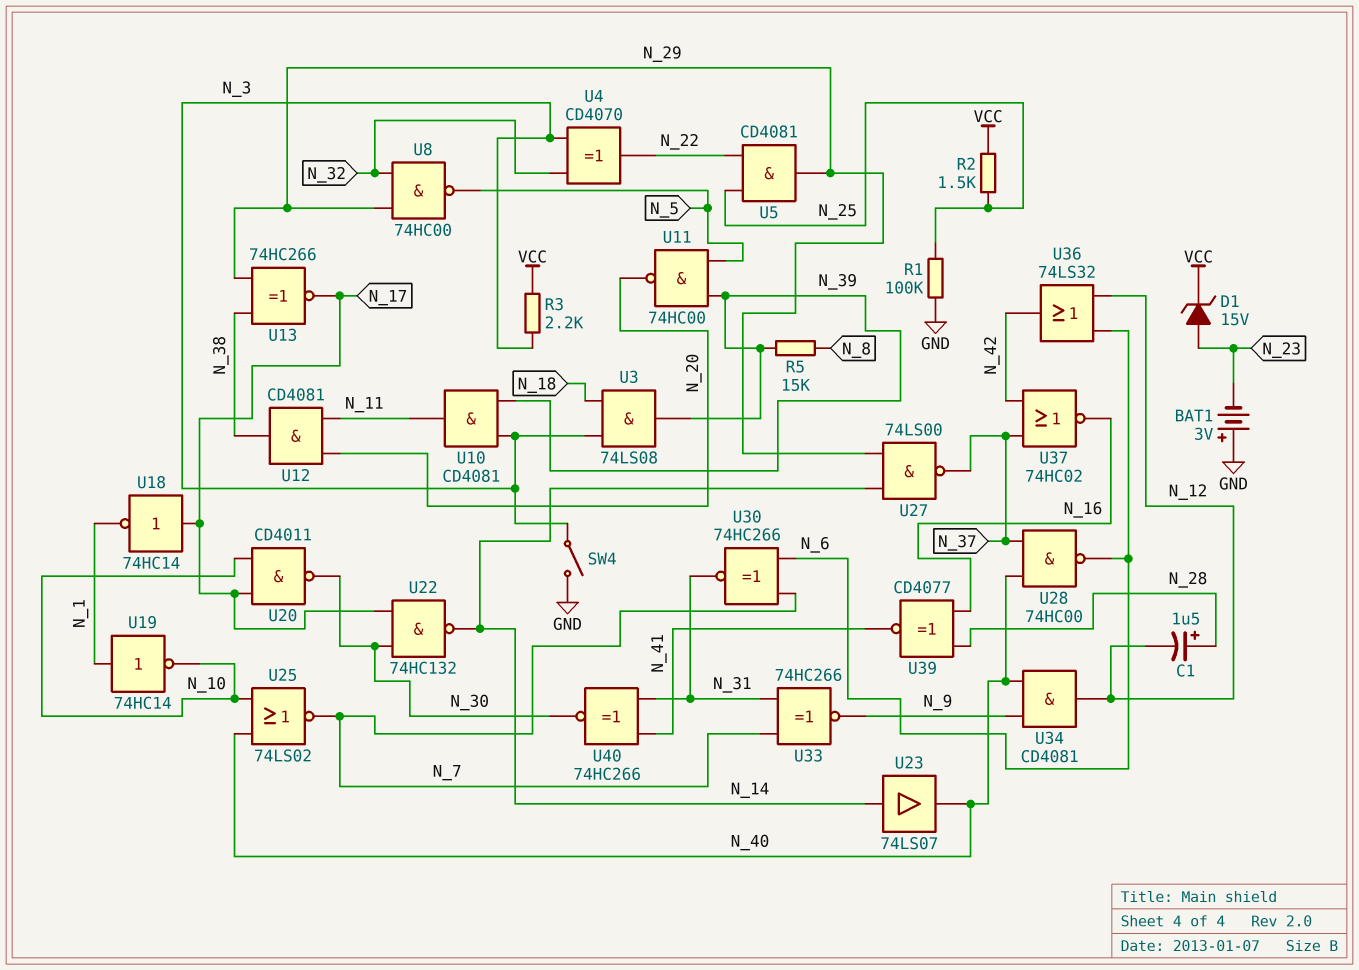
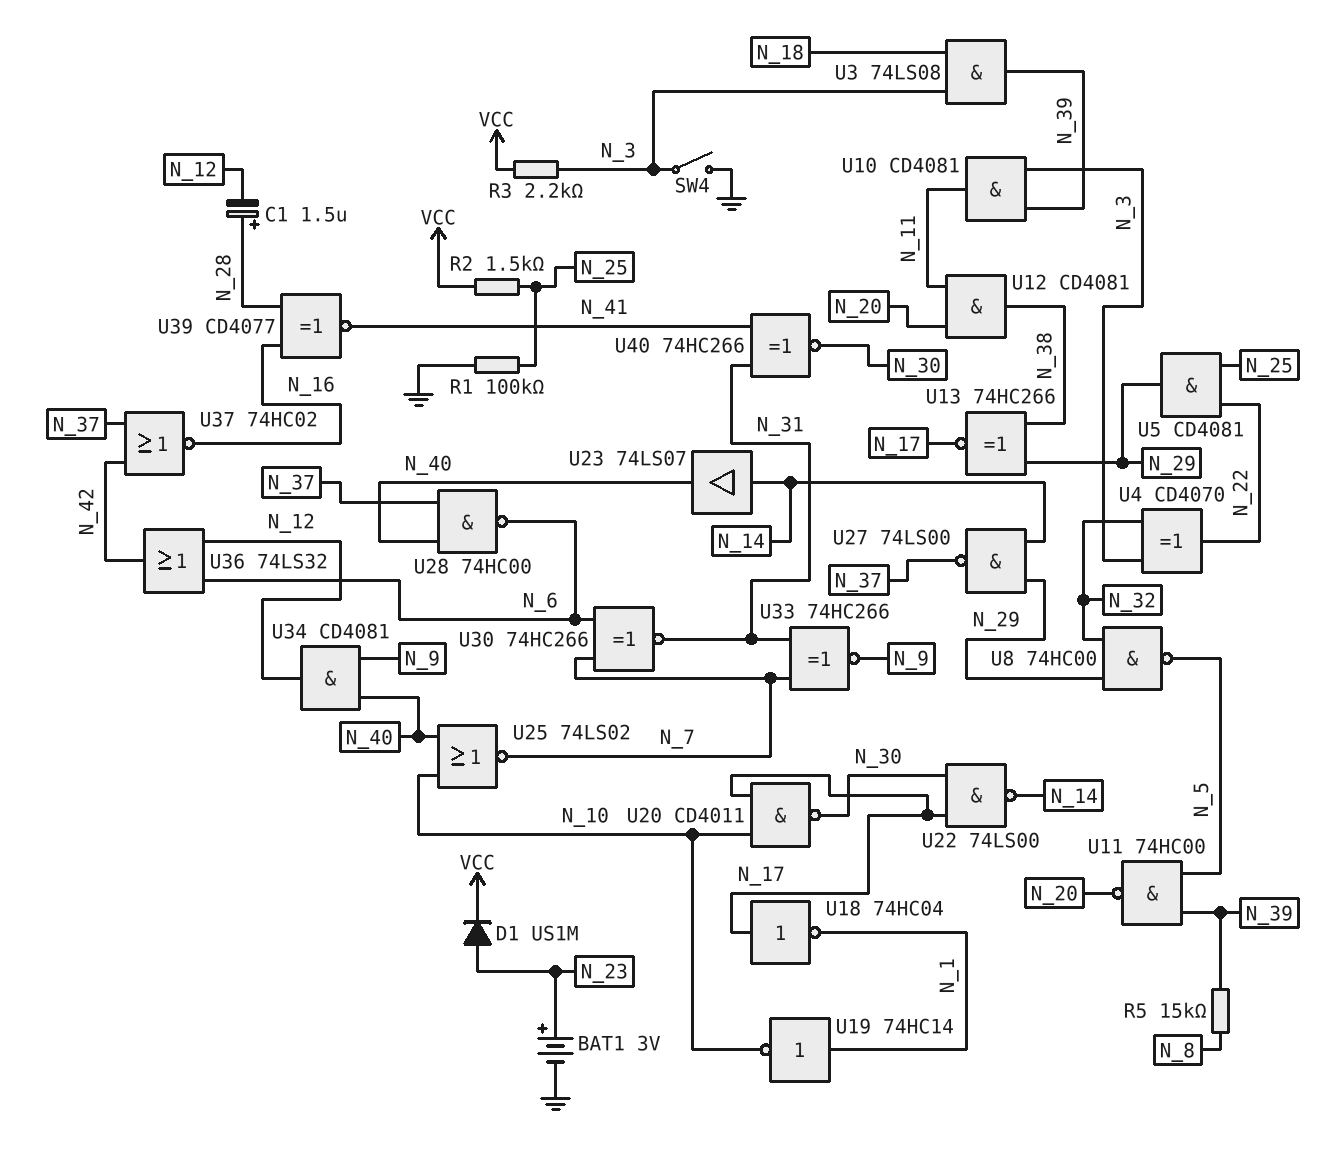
BAT1: 3V (plus GND, minus N_23) -> 3V (plus N_23, minus GND)
D1: zener 15V (A N_23, K VCC) -> diode US1M (A N_23, K VCC)
U18: NOT 74HC14 (in N_17, out N_1) -> NOT 74HC04 (in N_17, out N_1)
U22: NAND 74HC132 (in N_17, in N_30, out N_14) -> NAND 74LS00 (in N_17, in N_30, out N_14)

